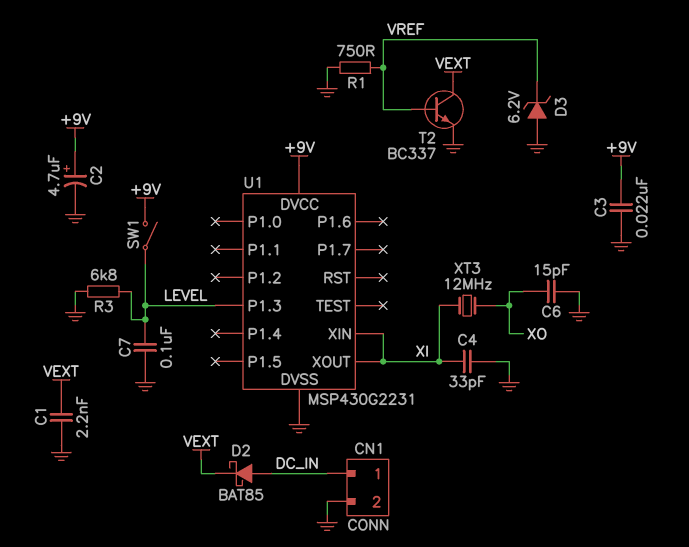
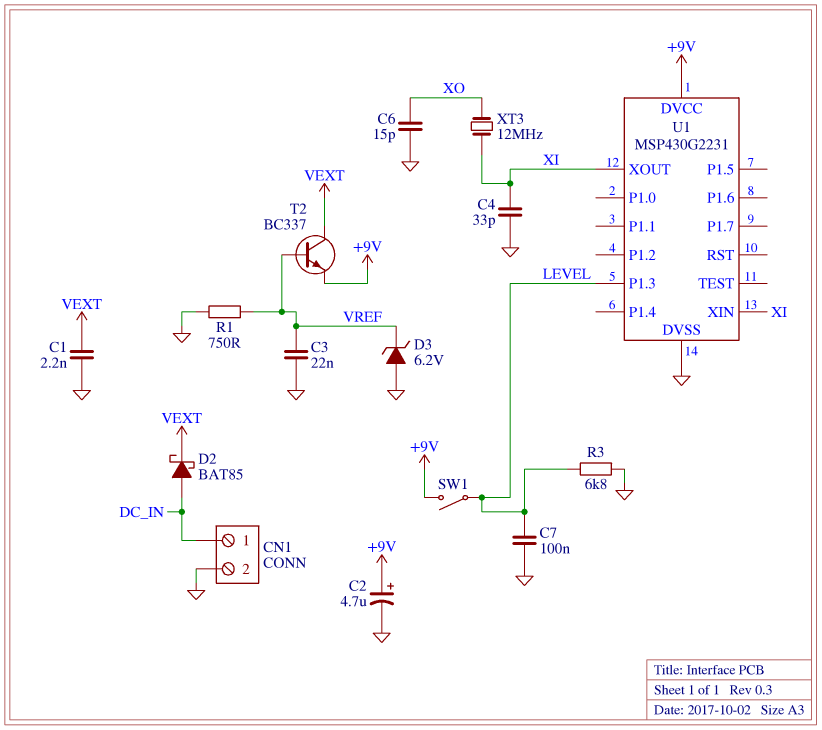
C3: 22nF (+9V, GND) -> 22nF (GND, VREF)
T2: NPN BC337 (B VREF, C VEXT, E GND) -> NPN BC337 (B VREF, C VEXT, E +9V)

